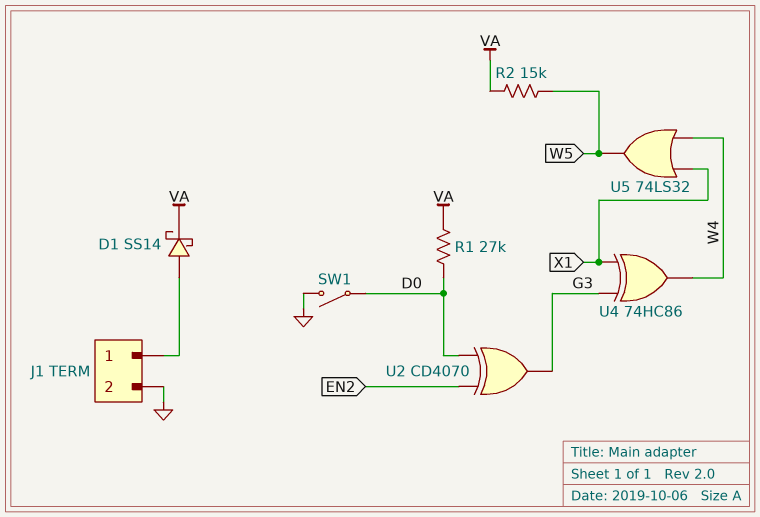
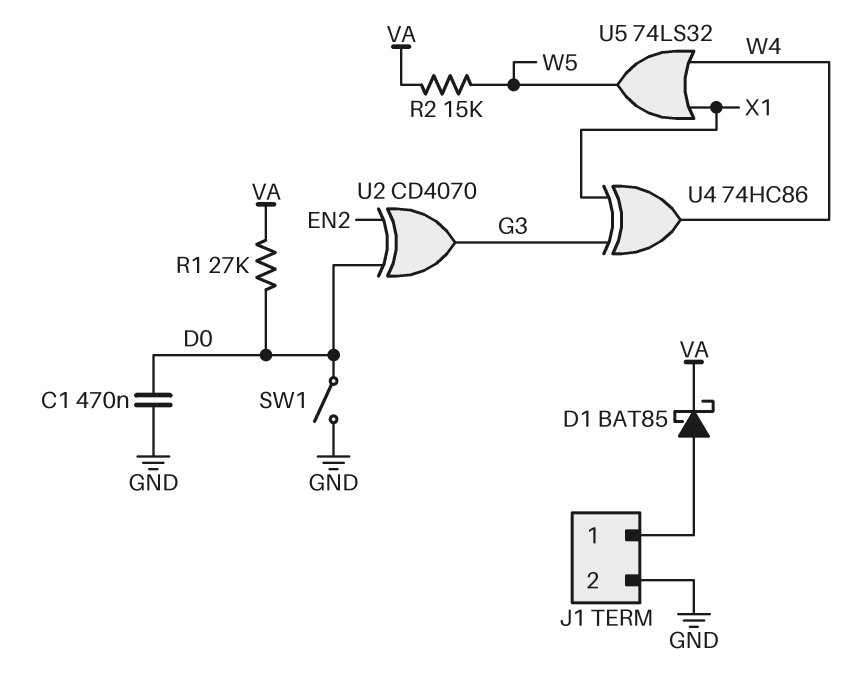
C1: none -> 470nF (D0, GND)
D1: schottky SS14 (A J1/1, K VA) -> schottky BAT85 (A J1/1, K VA)

